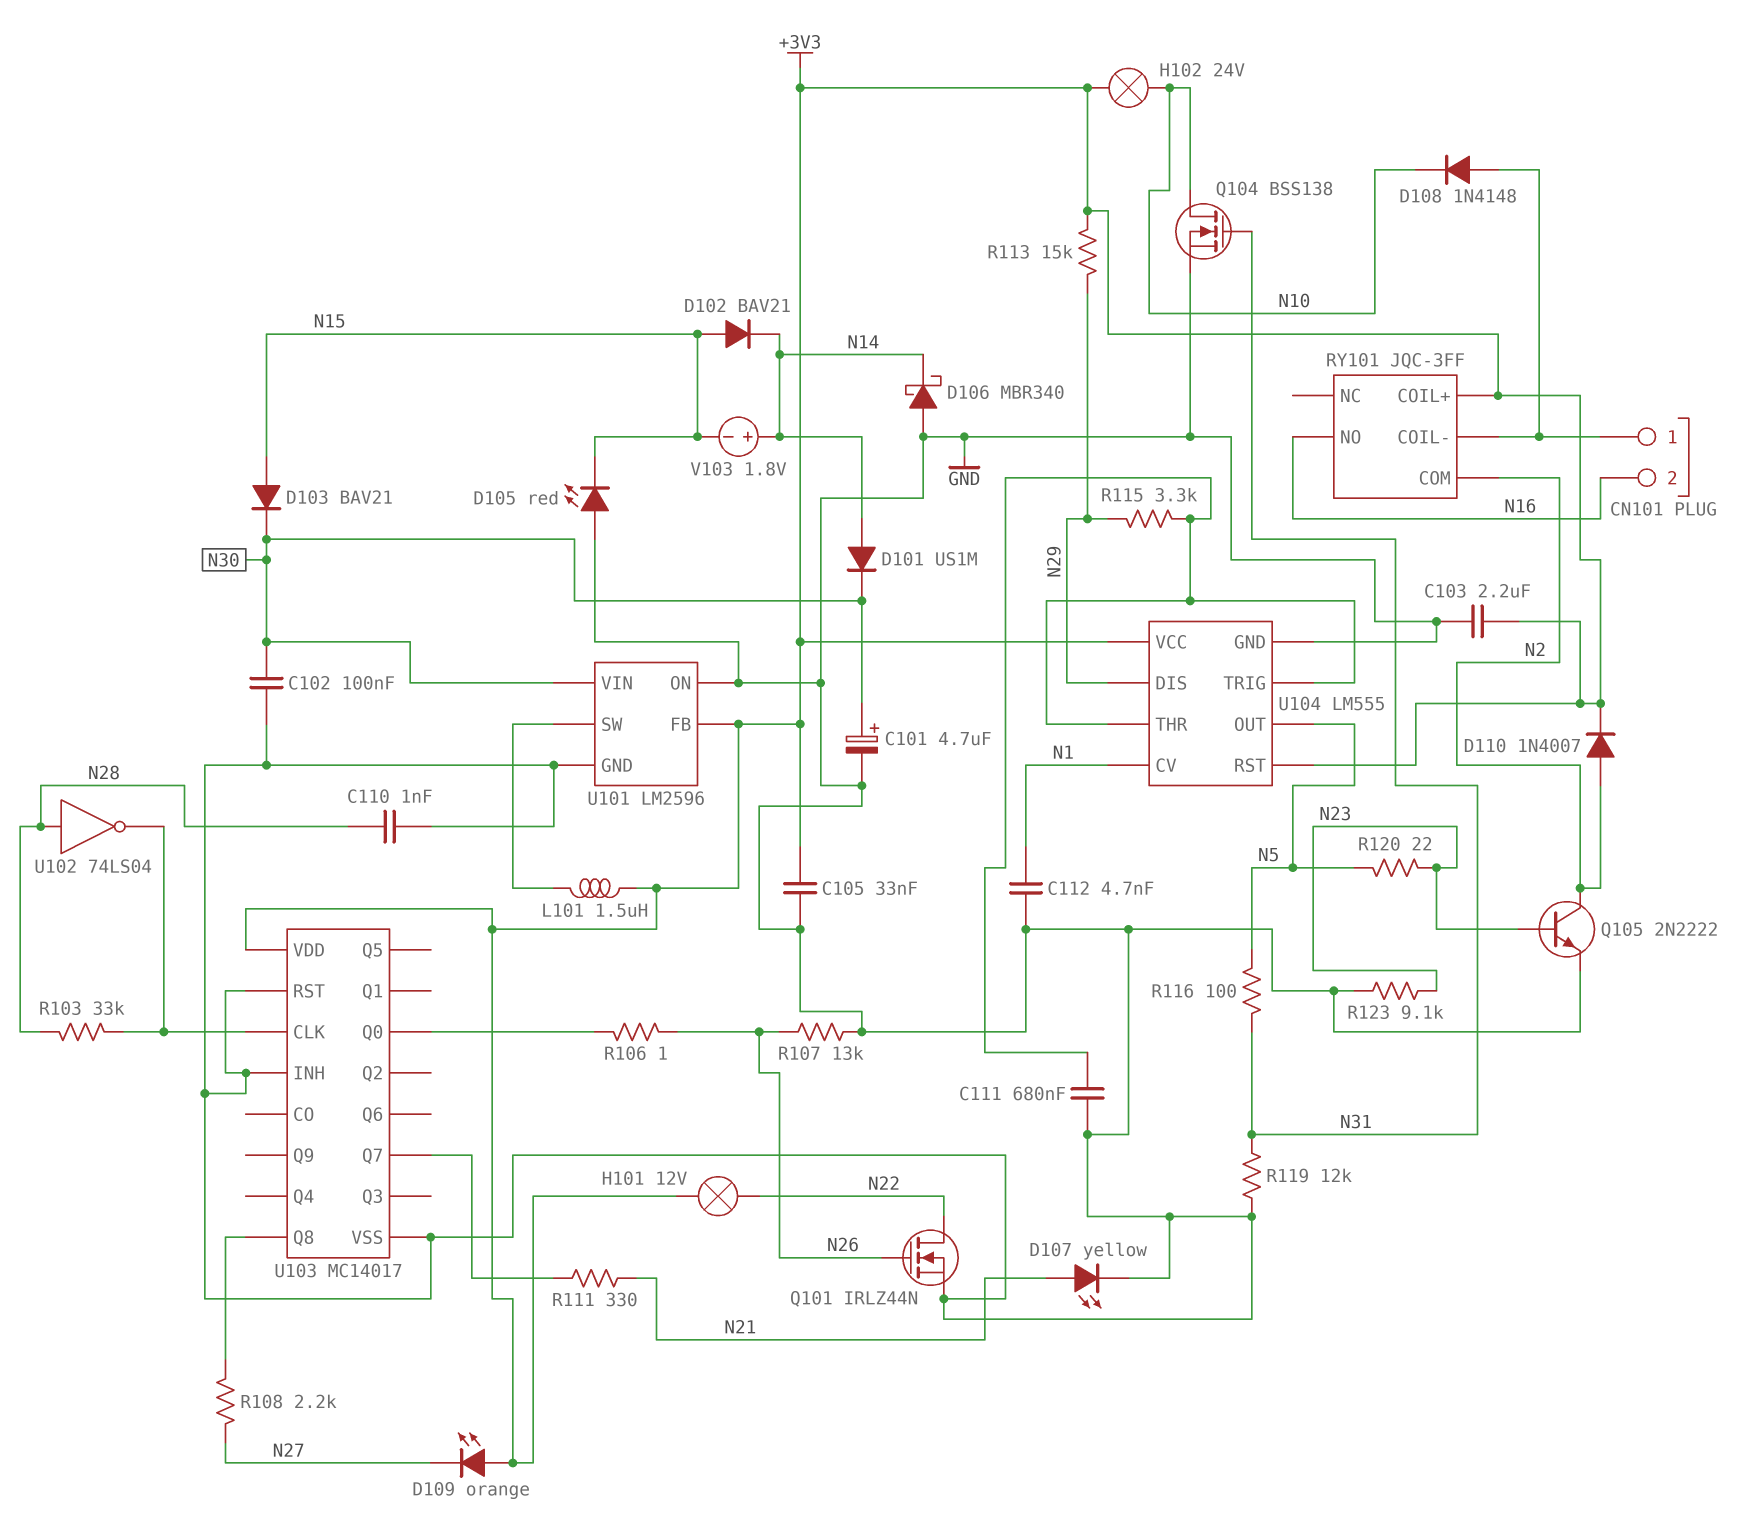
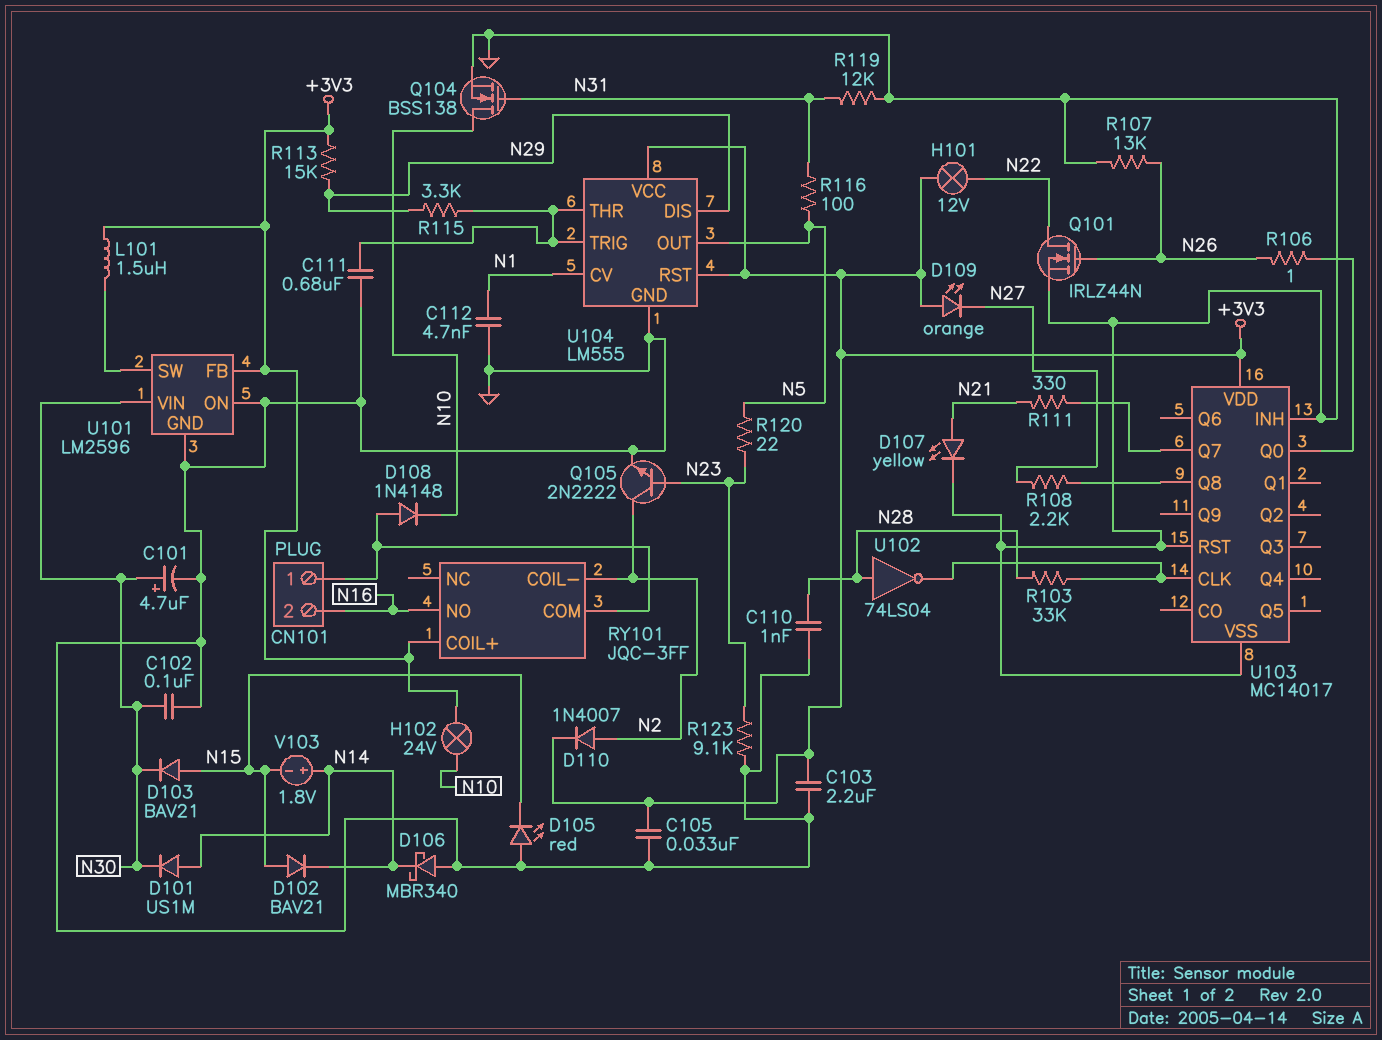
RY101 pin COIL-: CN101/1 -> N2
RY101 pin COM: N2 -> CN101/1

